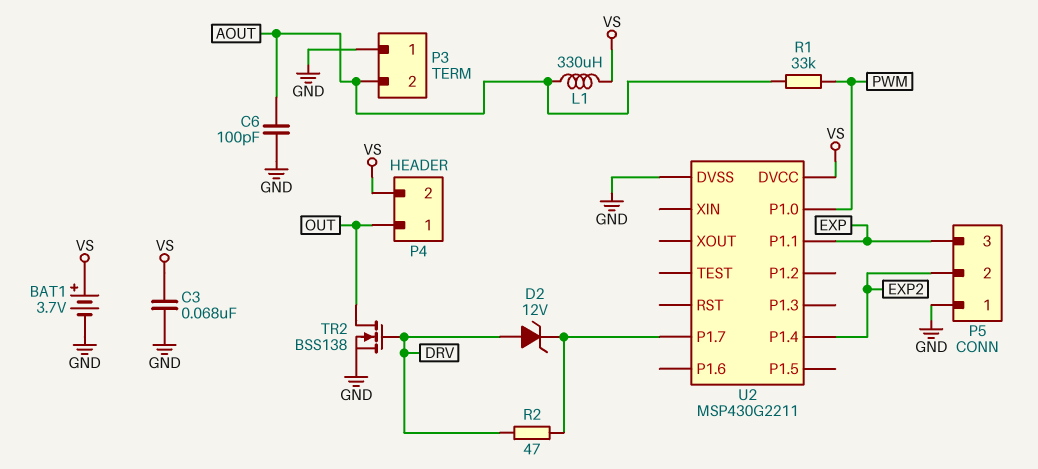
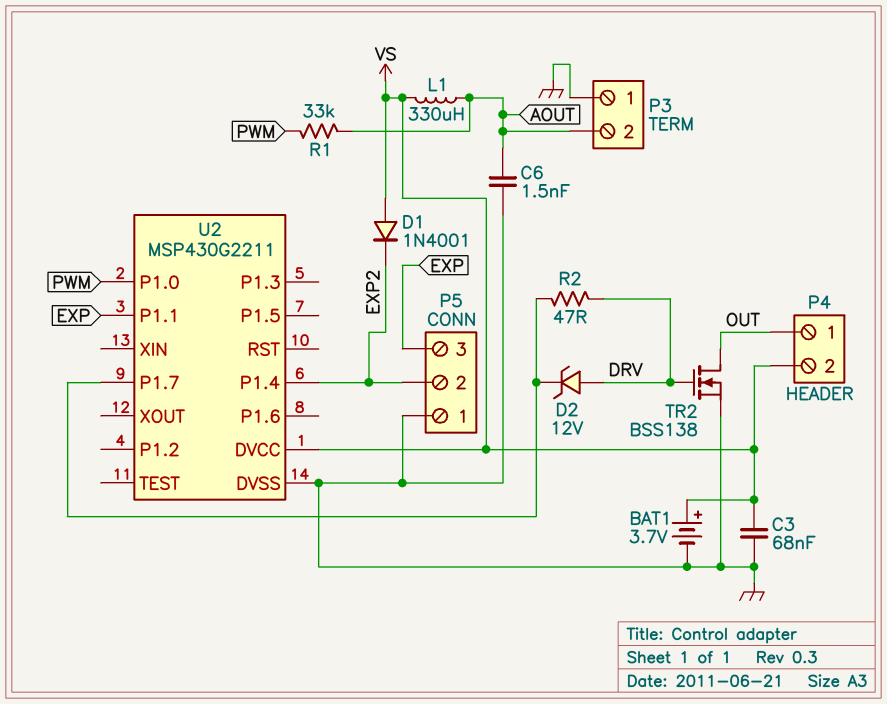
C6: 100pF (AOUT, GND) -> 1.5nF (AOUT, GND)
D1: none -> diode 1N4001 (A VS, K EXP2)

